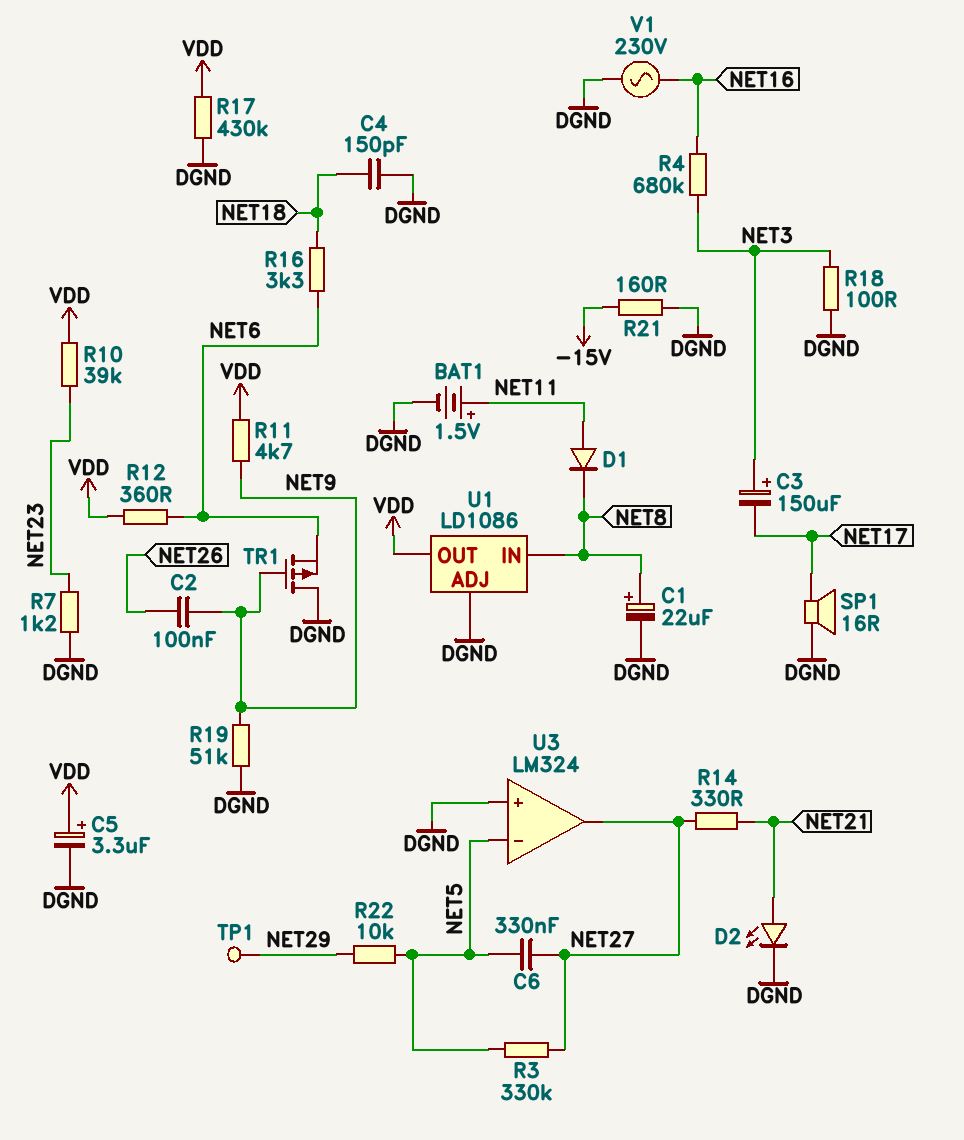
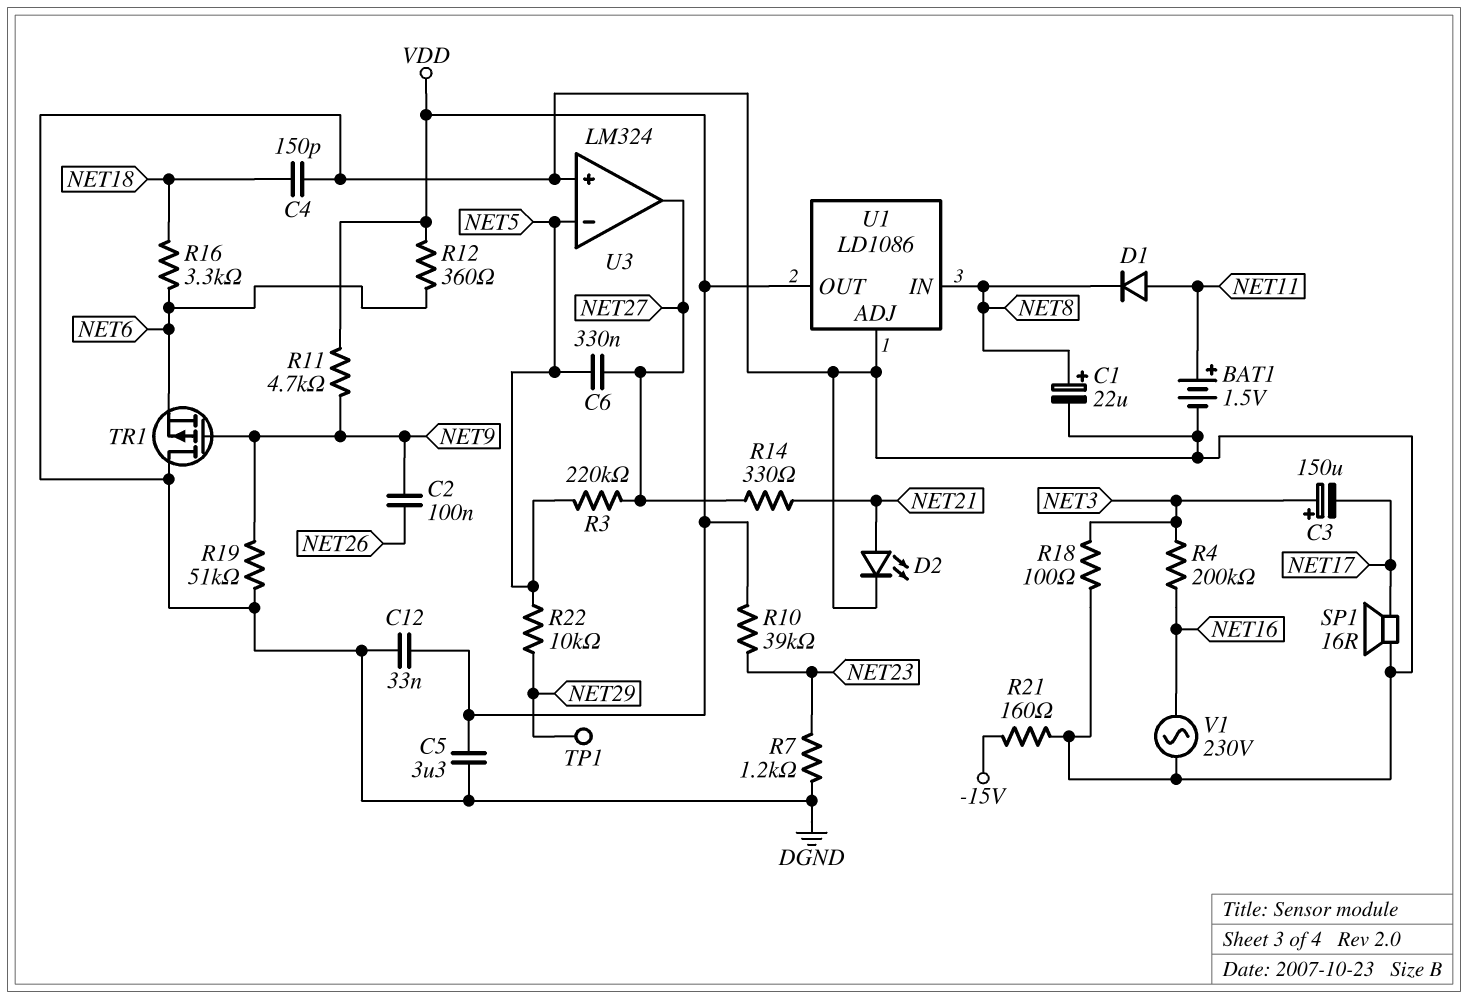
C5: 3.3uF (plus VDD, minus DGND) -> 3.3uF (DGND, VDD)
C12: none -> 33nF (DGND, VDD)
R3: 330k (NET5, NET27) -> 220k (NET5, NET27)
R4: 680k (NET3, NET16) -> 200k (NET3, NET16)
R17: 430k (DGND, VDD) -> none

